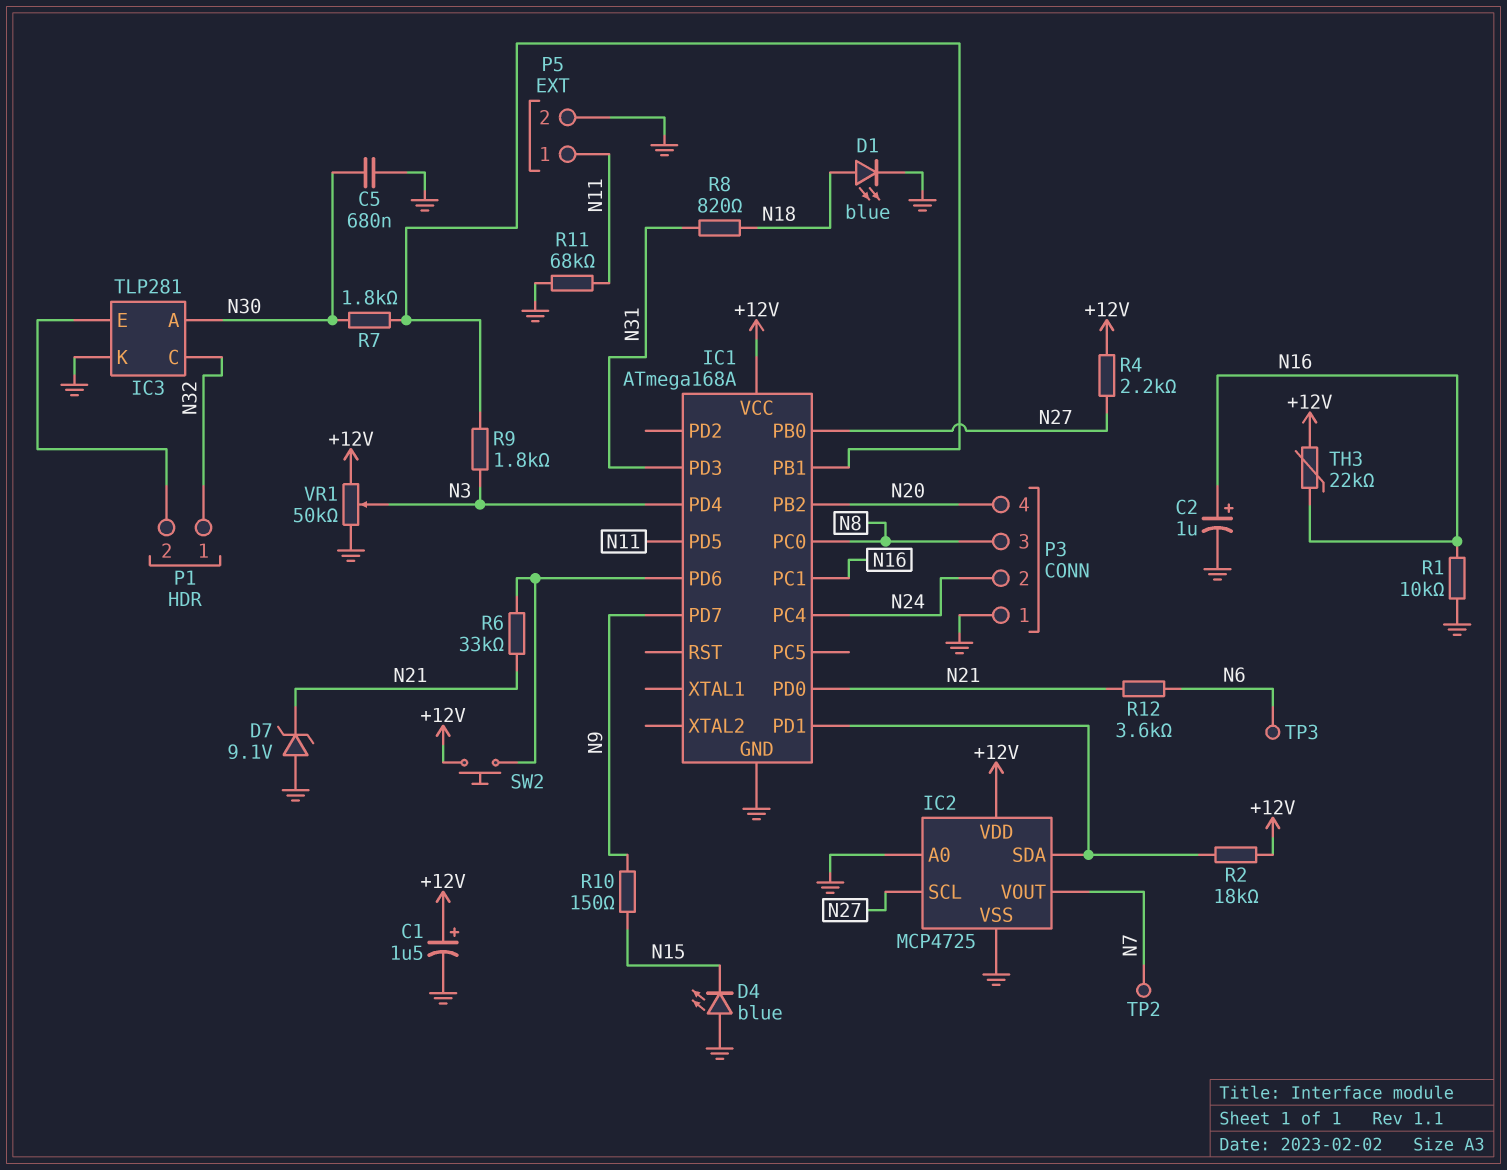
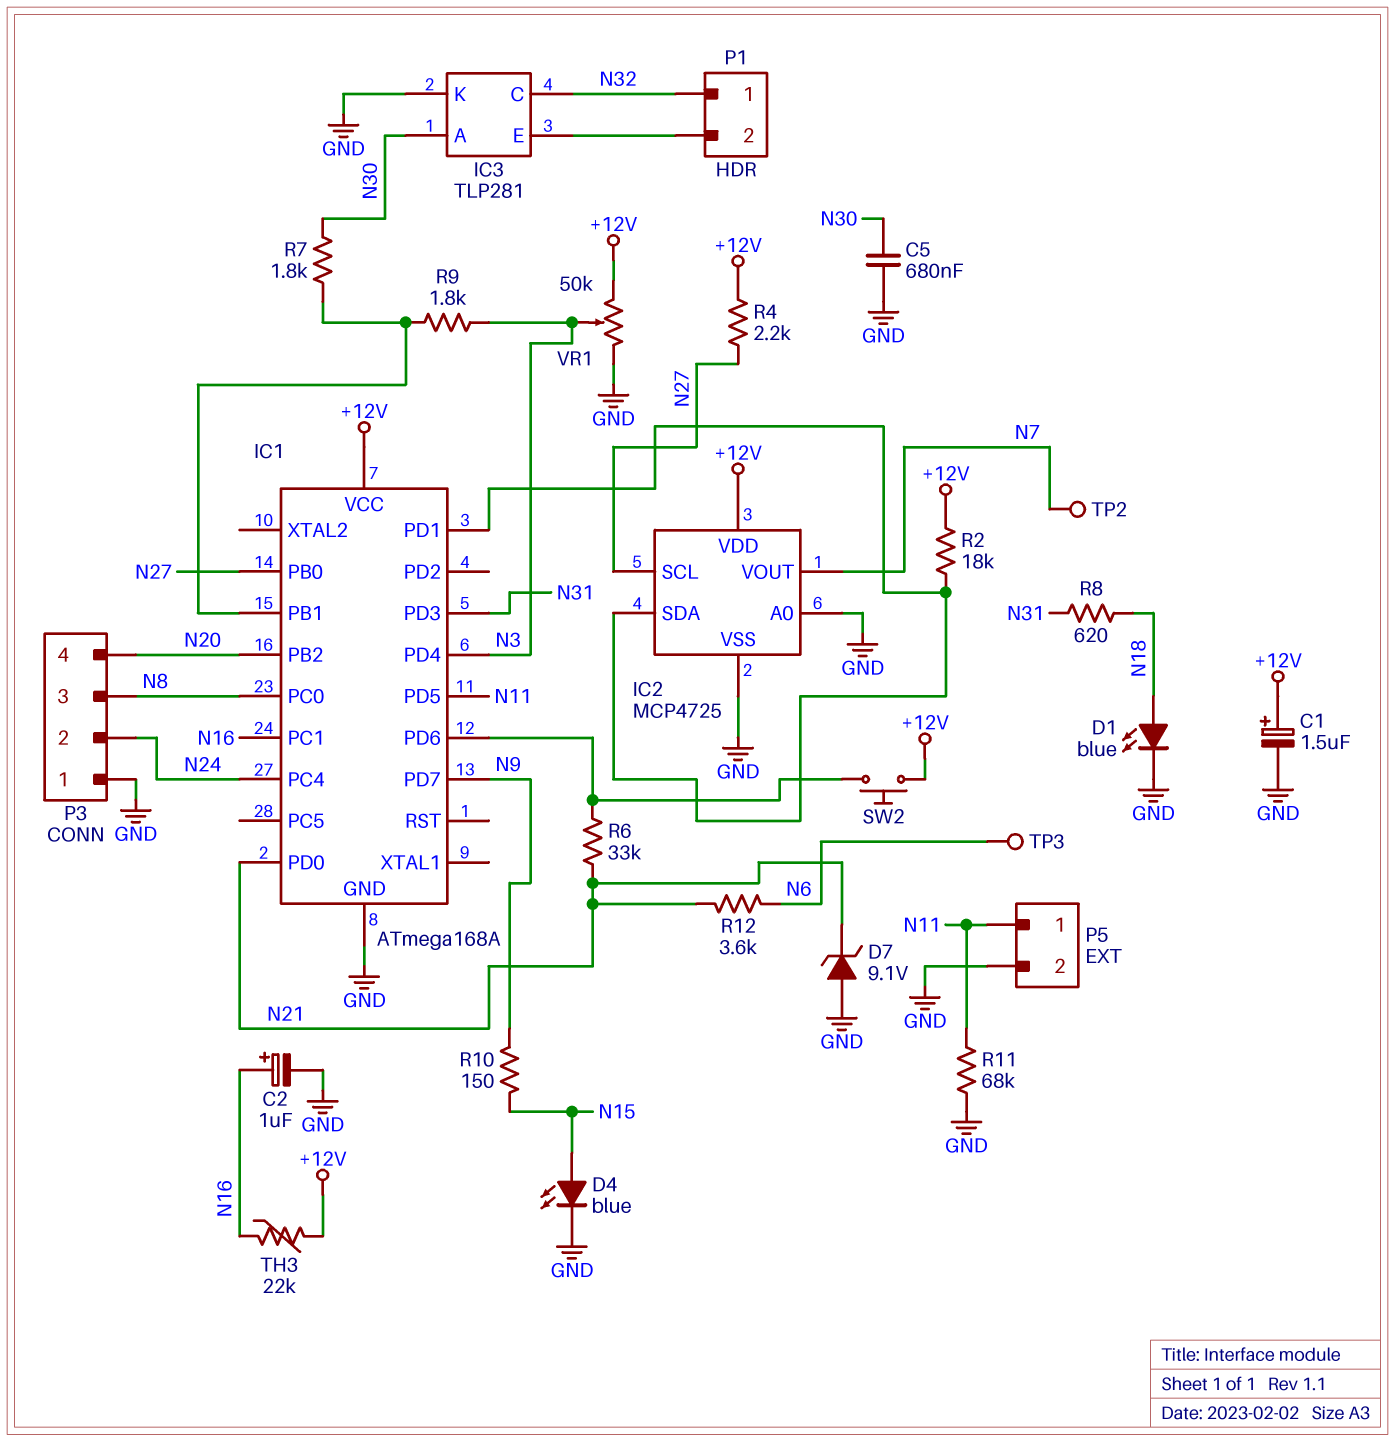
D4: LED blue (A GND, K N15) -> LED blue (A N15, K GND)
R1: 10k (GND, N16) -> none
R8: 820 (N18, N31) -> 620 (N18, N31)

